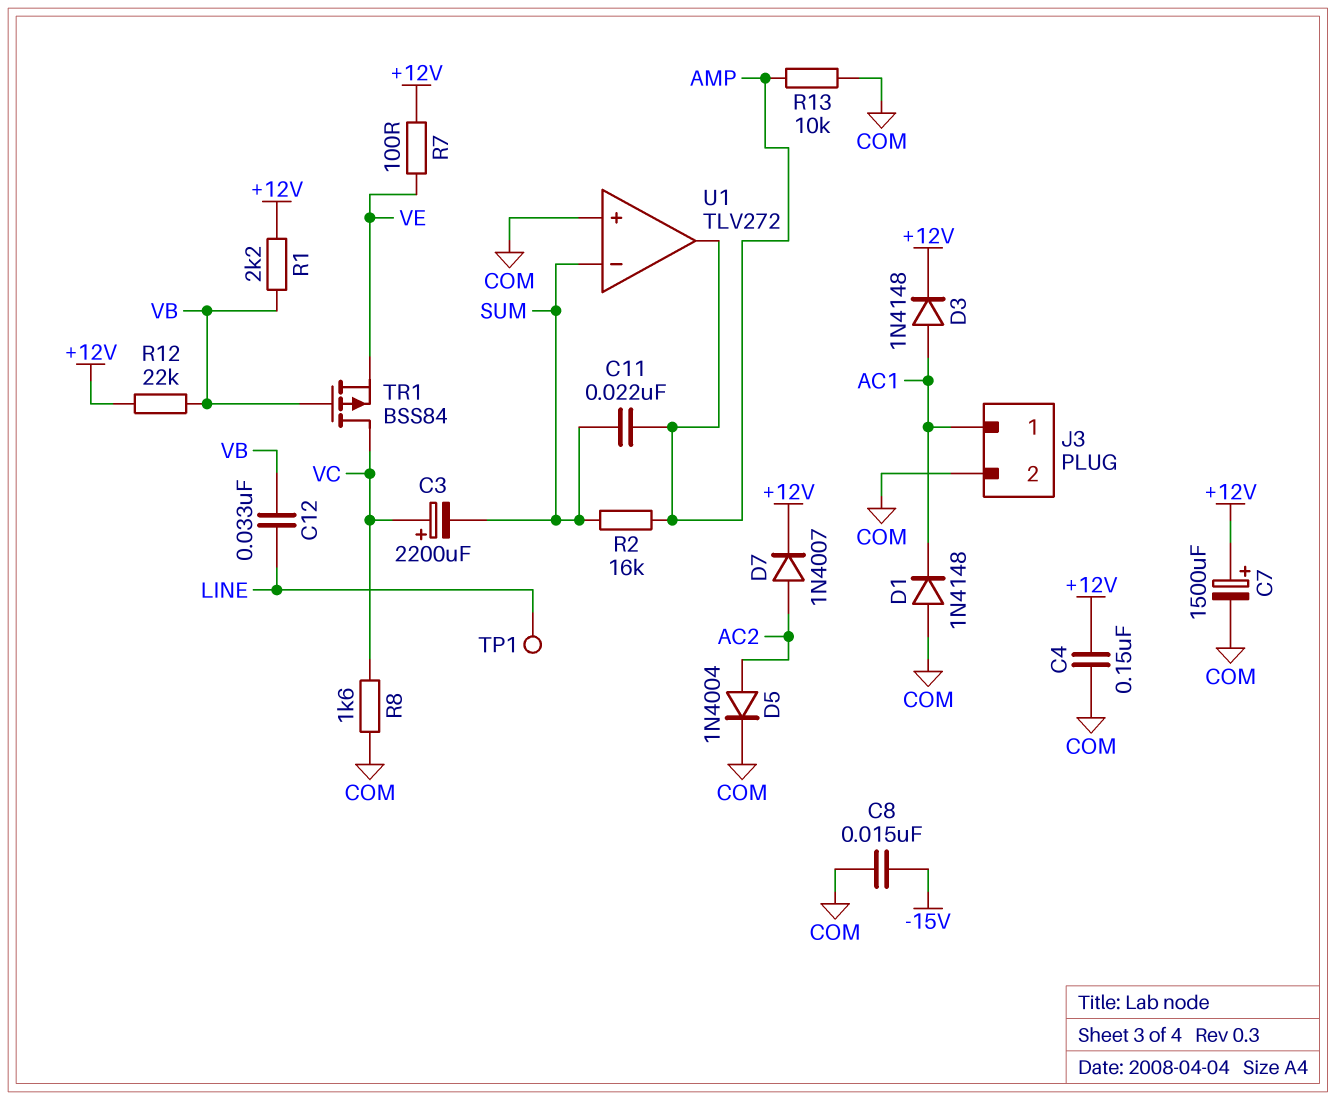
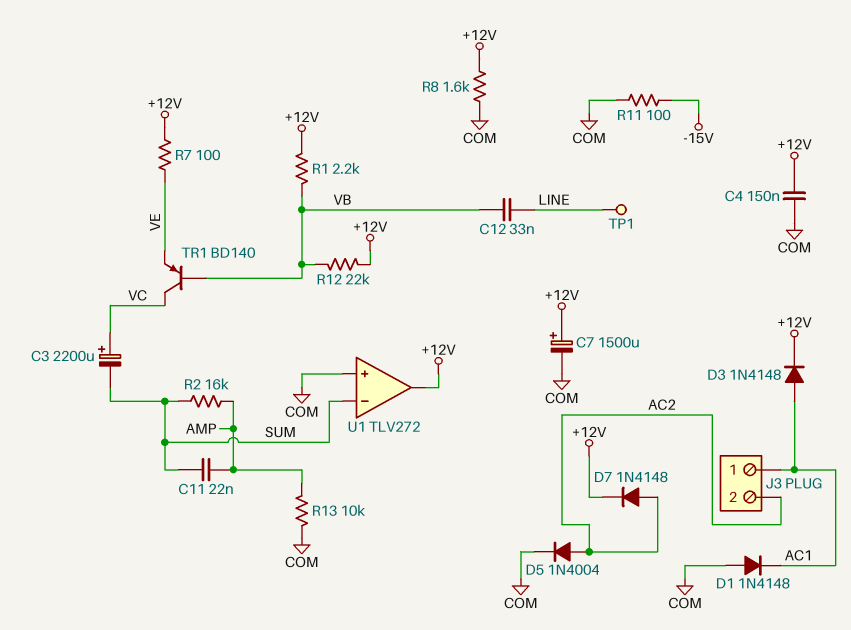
C8: 15nF (-15V, COM) -> none
D7: diode 1N4007 (A AC2, K +12V) -> diode 1N4148 (A AC2, K +12V)
J3 pin 2: COM -> AC2
R8: 1.6k (COM, VC) -> 1.6k (+12V, COM)
R11: none -> 100 (-15V, COM)
TR1: PMOS BSS84 (G VB, D VC, S VE) -> PNP BD140 (B VB, C VC, E VE)
U1 pin out: AMP -> +12V

